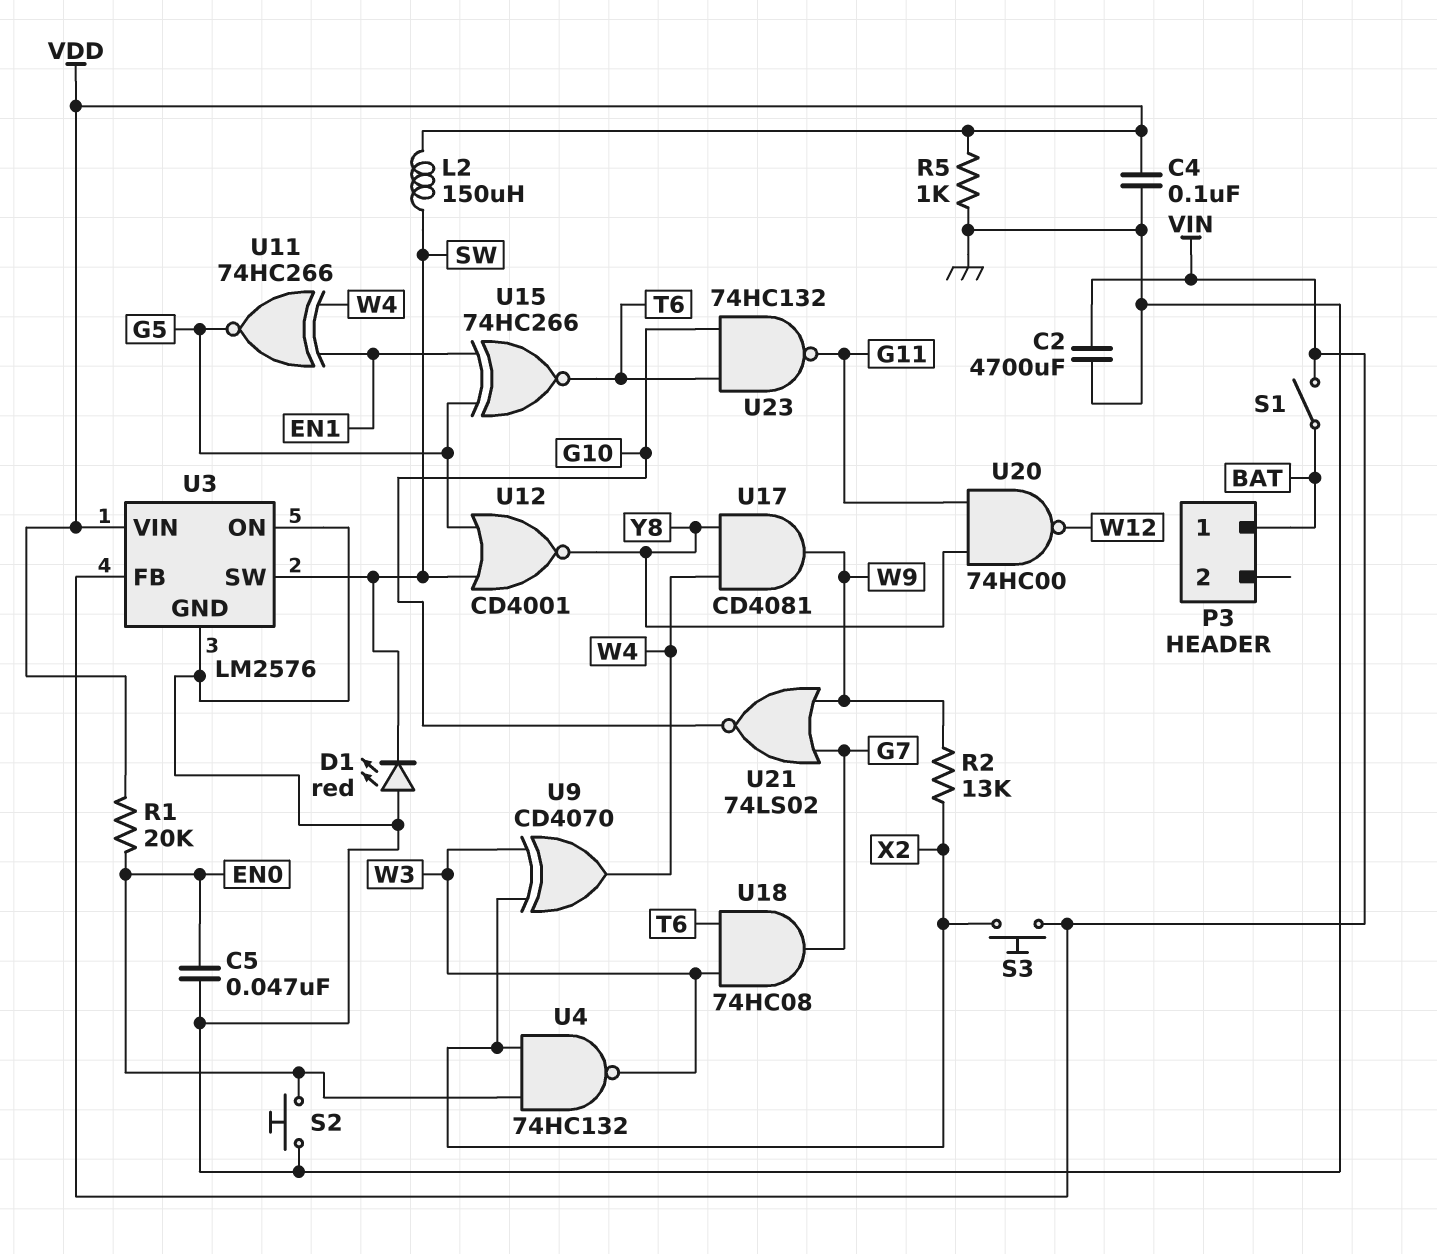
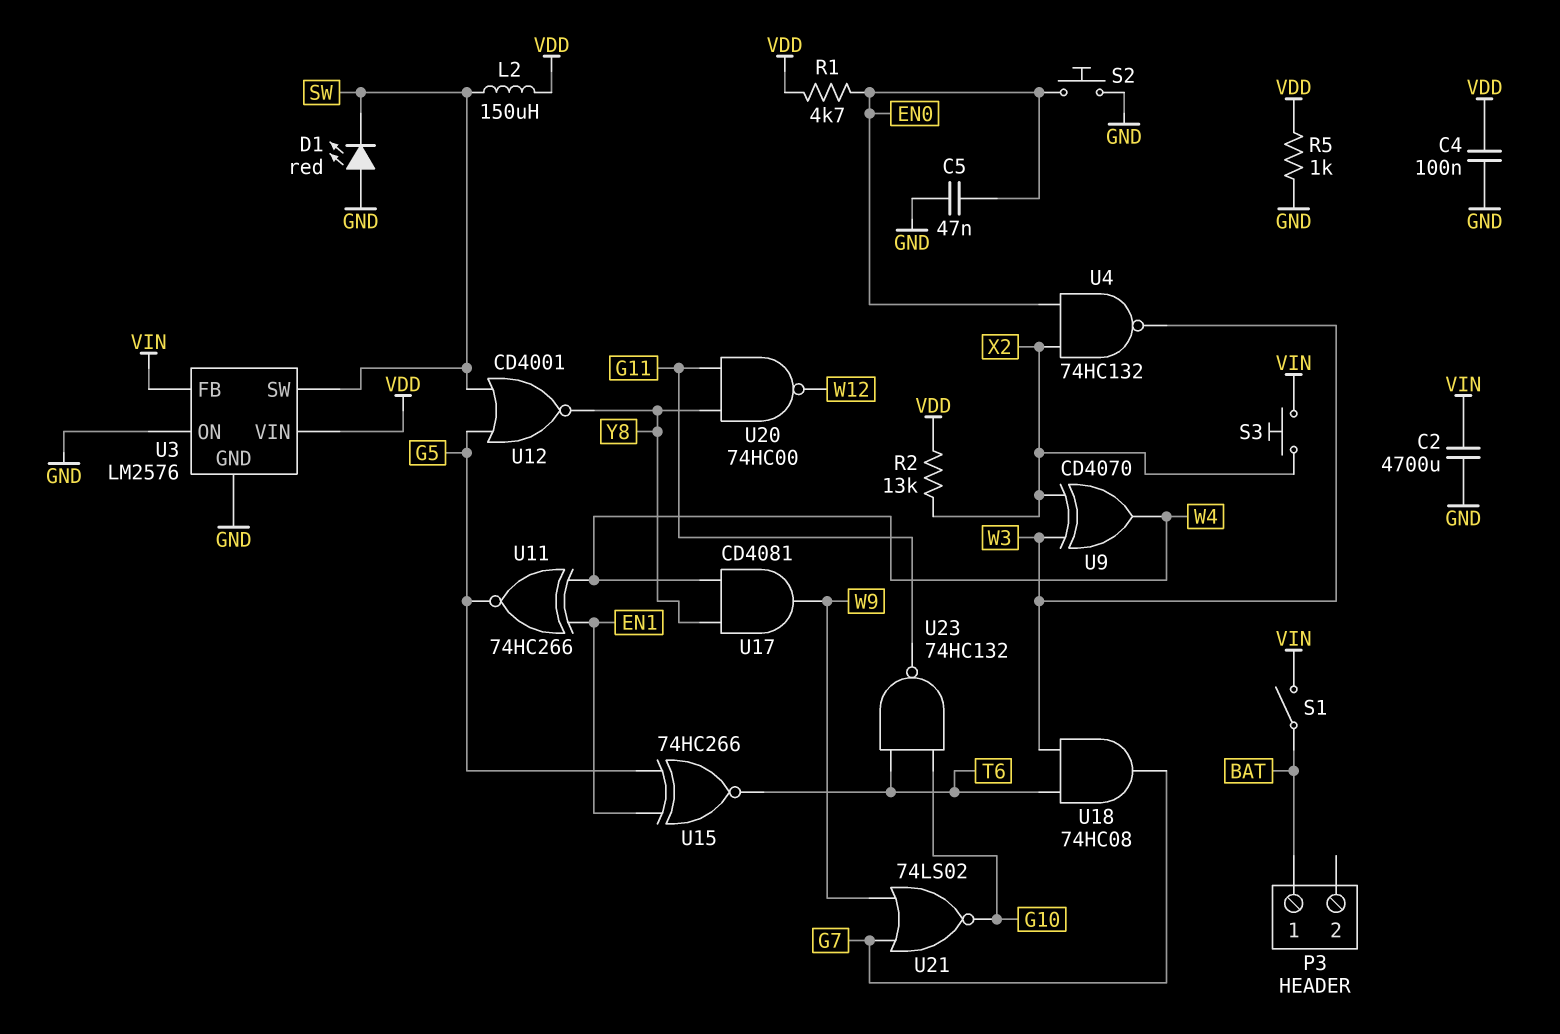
R1: 20k (EN0, VDD) -> 4.7k (EN0, VDD)
R2: 13k (W9, X2) -> 13k (VDD, X2)

